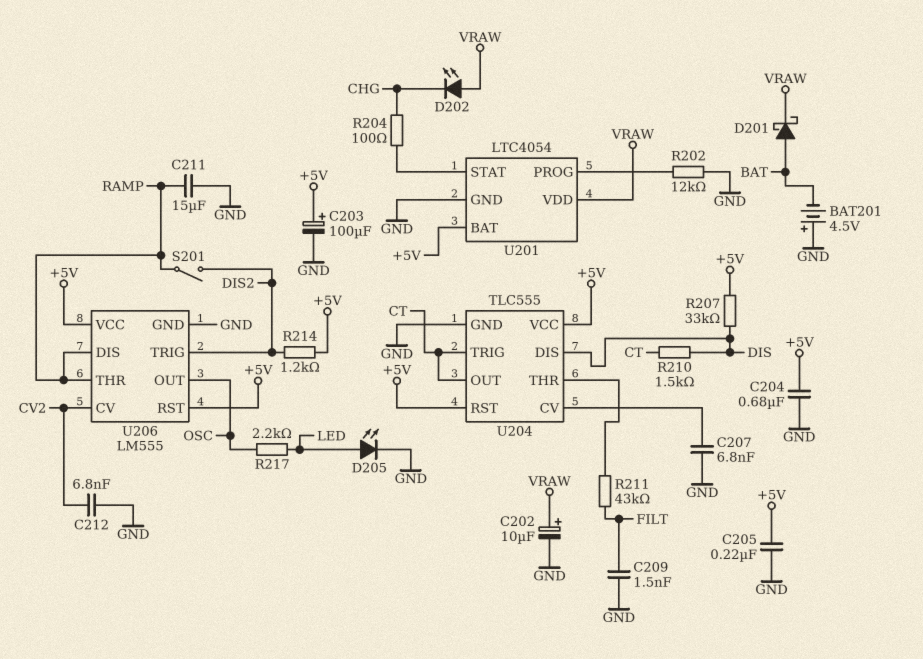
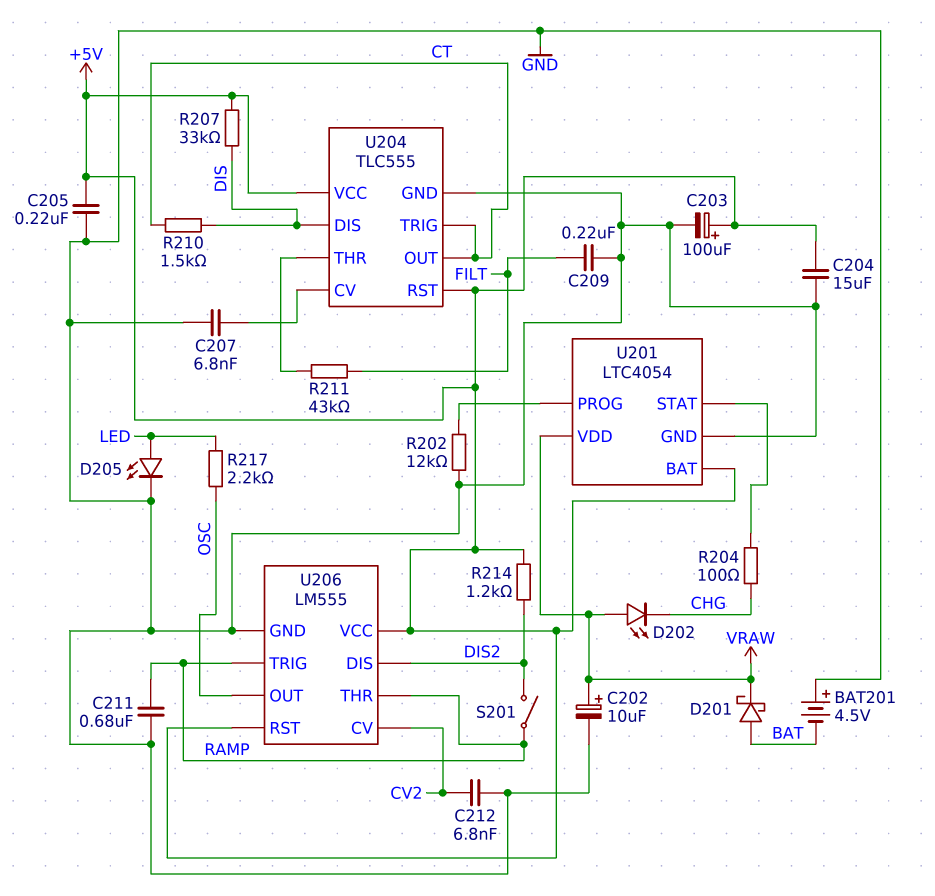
C204: 680nF (+5V, GND) -> 15uF (+5V, GND)
C209: 1.5nF (FILT, GND) -> 220nF (FILT, GND)
C211: 15uF (GND, RAMP) -> 680nF (GND, RAMP)
U206 pin DIS: RAMP -> DIS2
U206 pin TRIG: DIS2 -> RAMP

